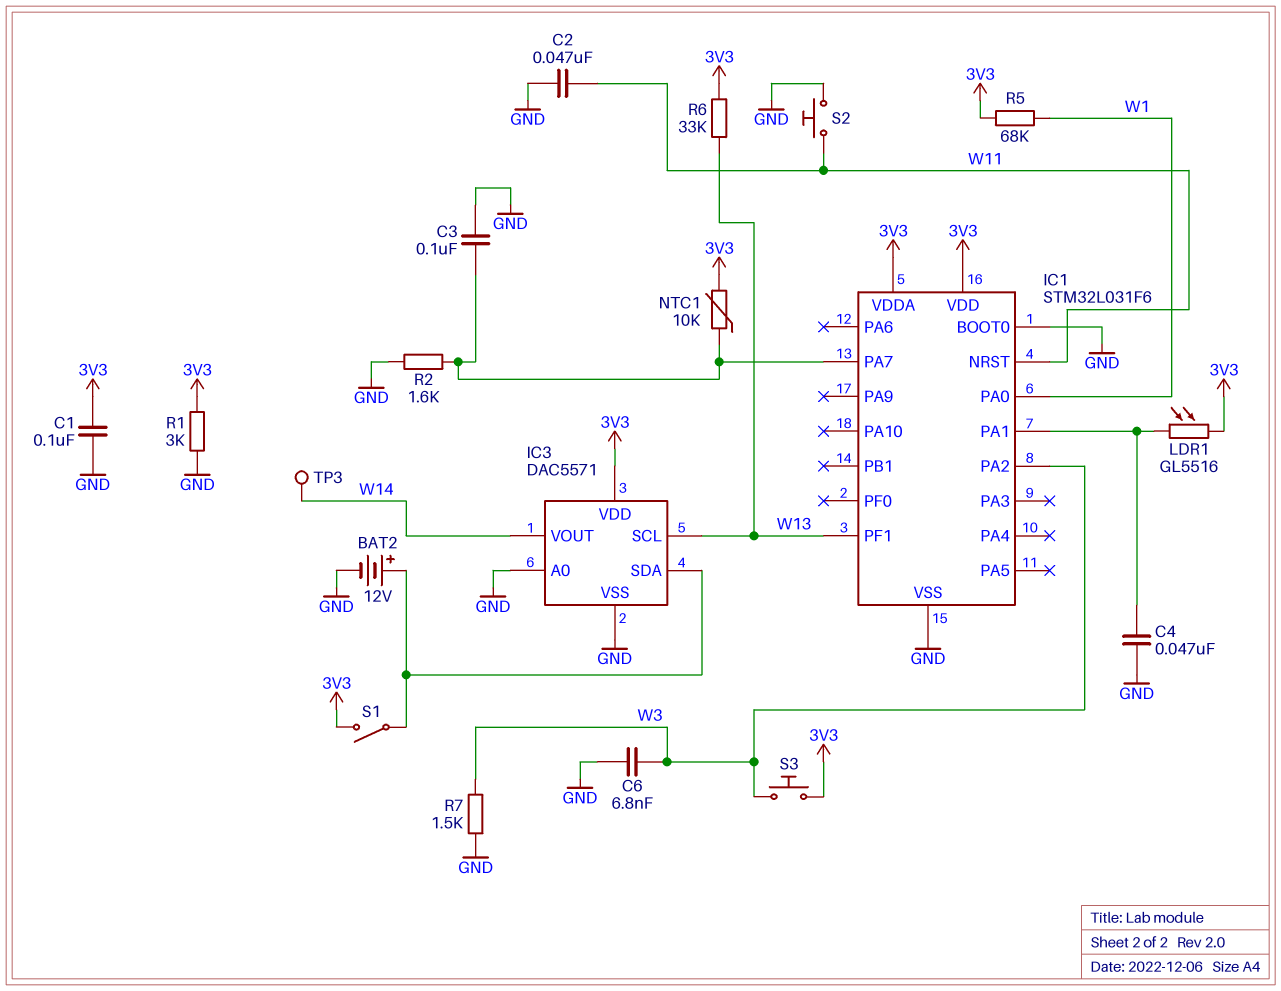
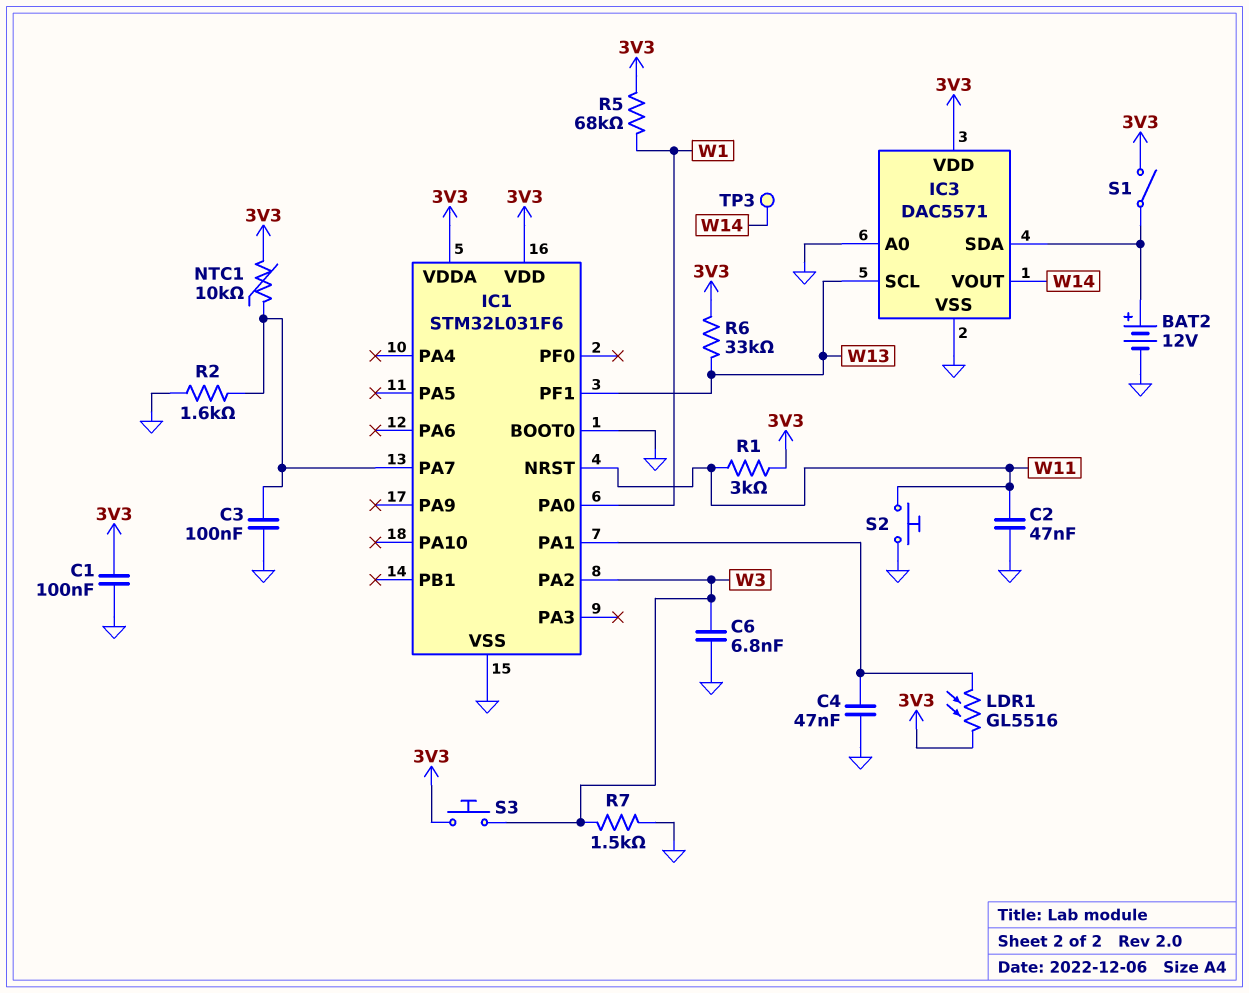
R1: 3k (3V3, GND) -> 3k (3V3, W11)

